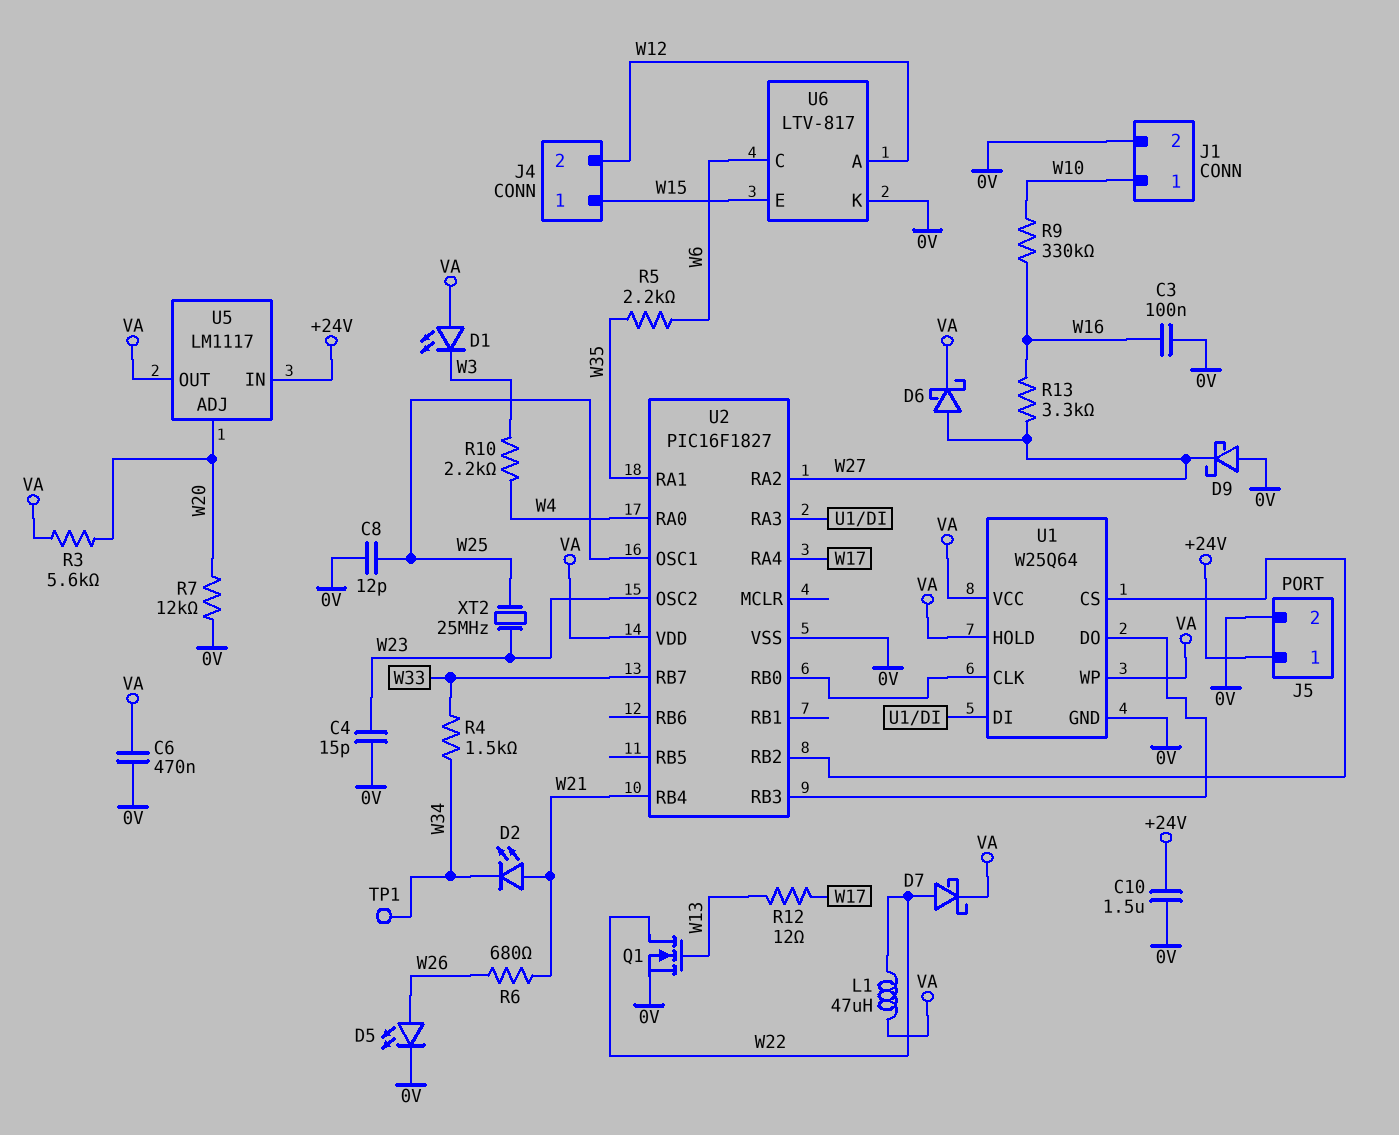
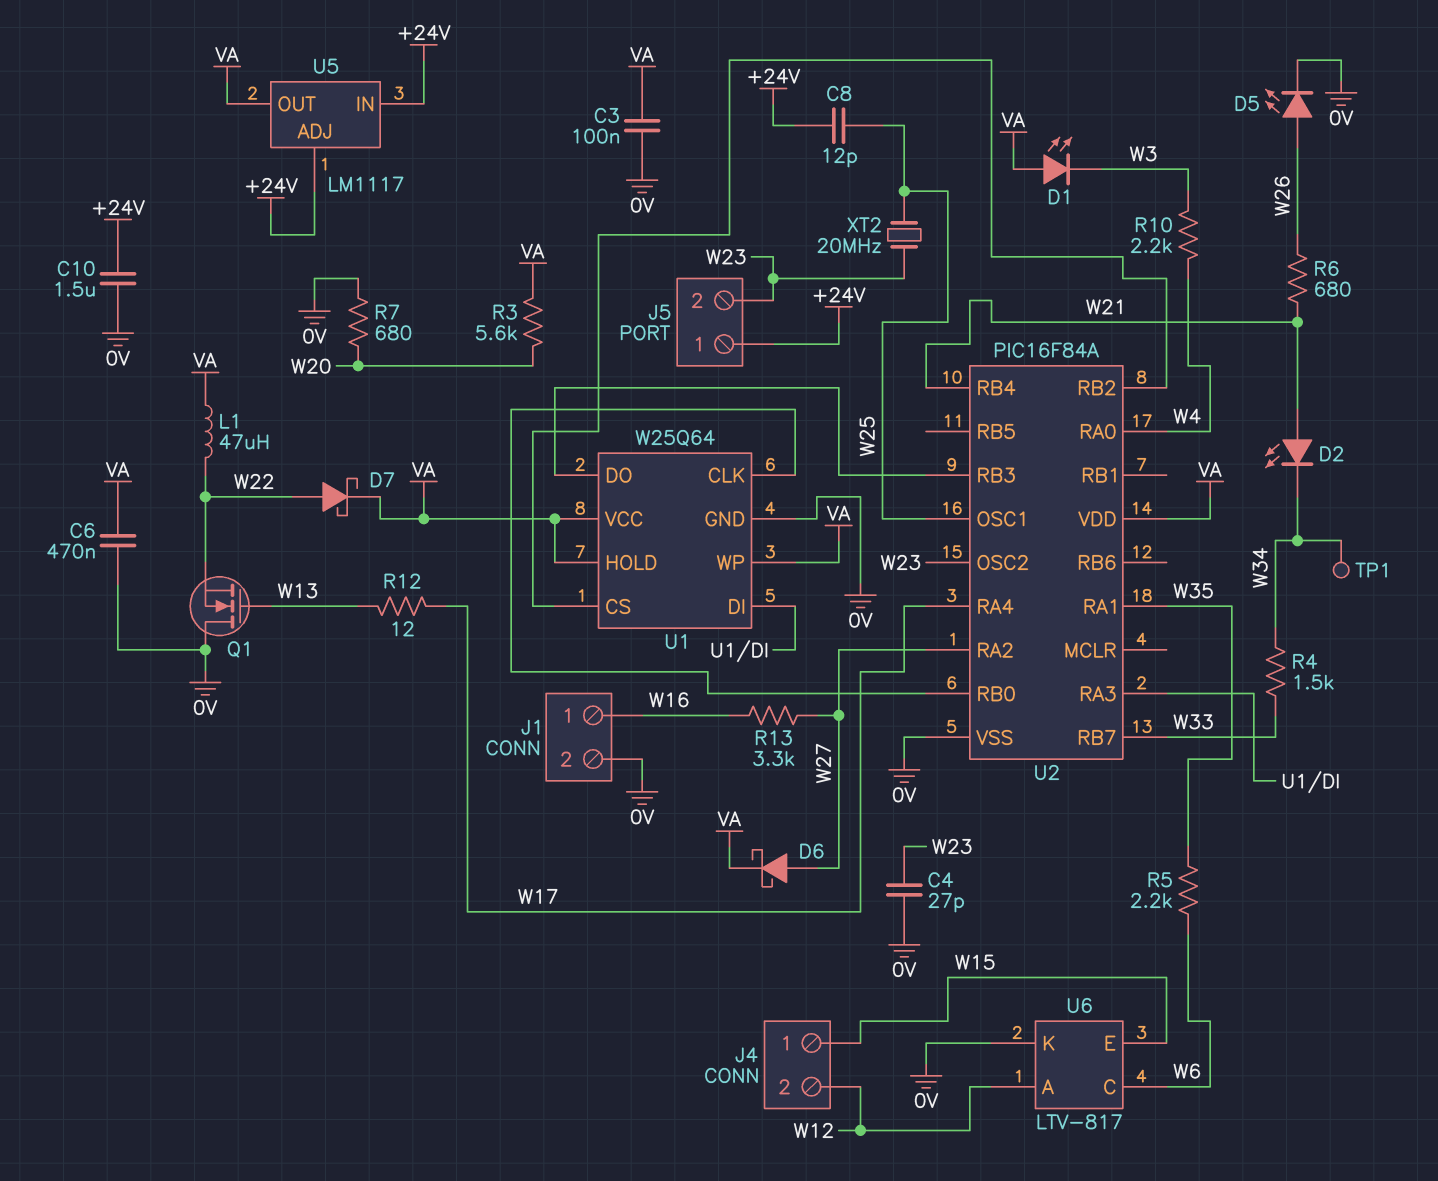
C3: 100nF (0V, W16) -> 100nF (0V, VA)
C4: 15pF (0V, W23) -> 27pF (0V, W23)
C8: 12pF (0V, W25) -> 12pF (+24V, W25)
D9: schottky (A 0V, K W27) -> none
J1 pin 1: W10 -> W16
J5 pin 2: 0V -> W23
Q1: NMOS (G W13, D W22, S 0V) -> NMOS (G W13, D 0V, S W22)
R7: 12k (0V, W20) -> 680 (0V, W20)
R9: 330k (W10, W16) -> none
U2: PIC16F1827 -> PIC16F84A
U5 pin ADJ: W20 -> +24V
XT2: 25MHz (W23, W25) -> 20MHz (W23, W25)

